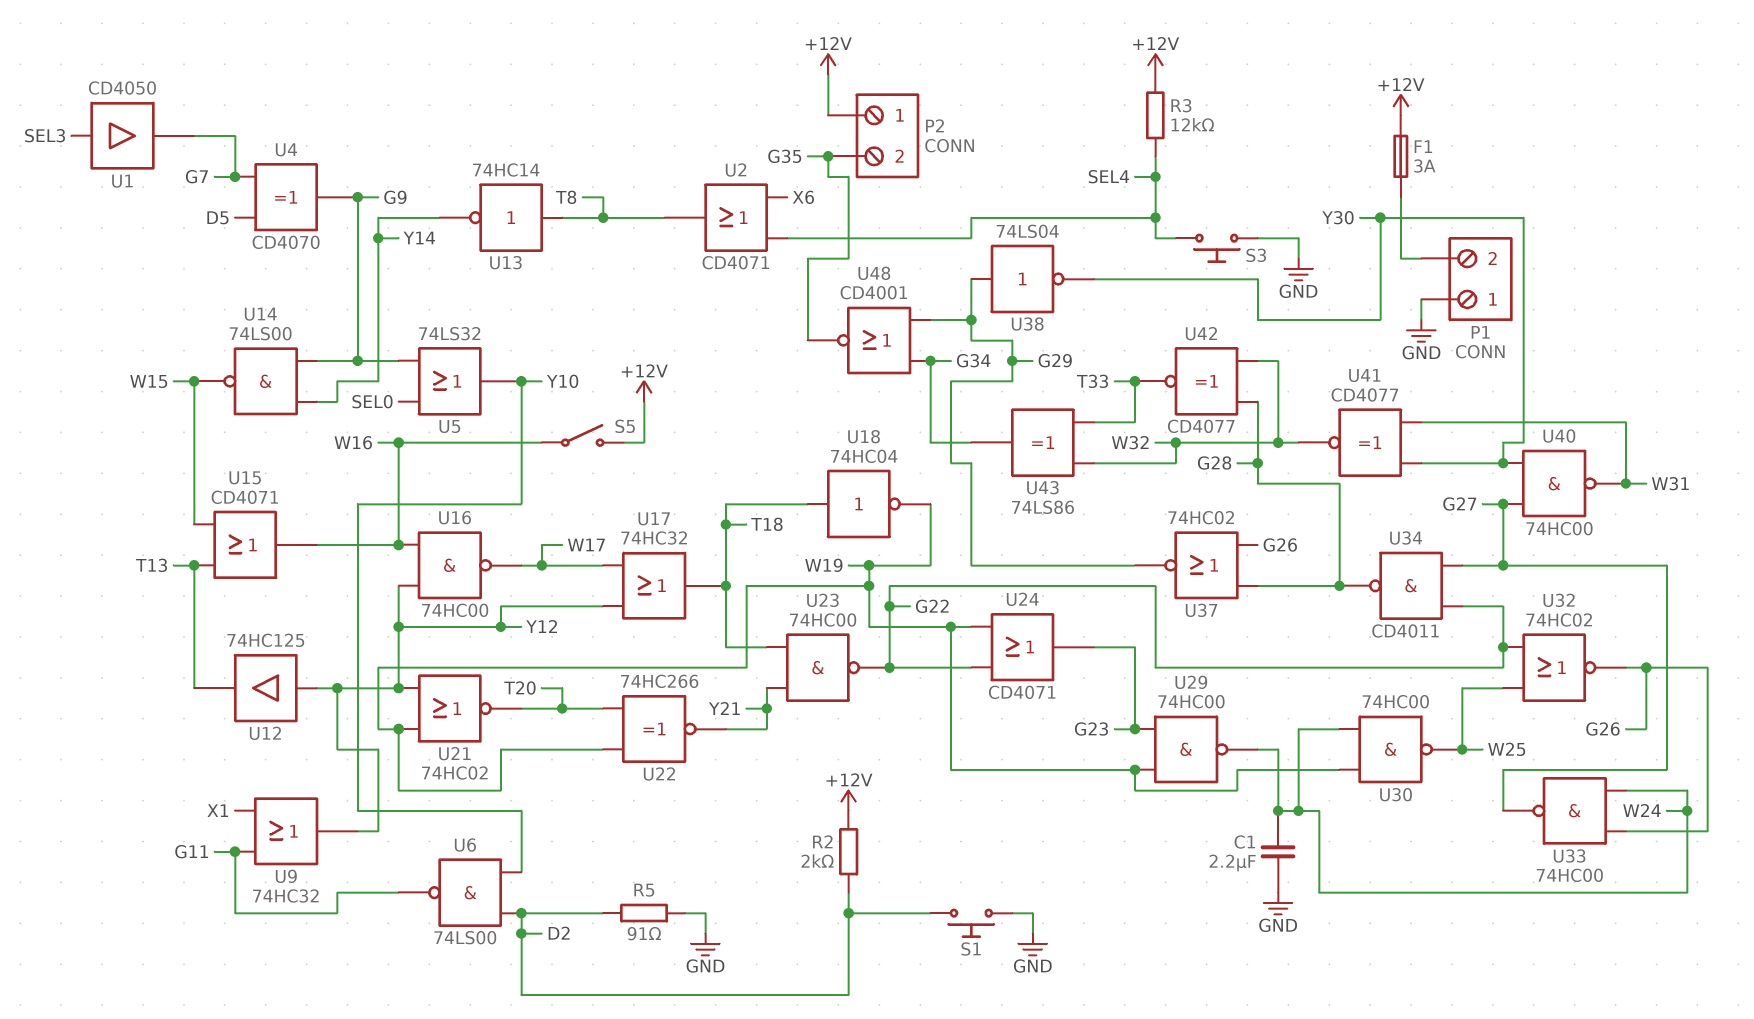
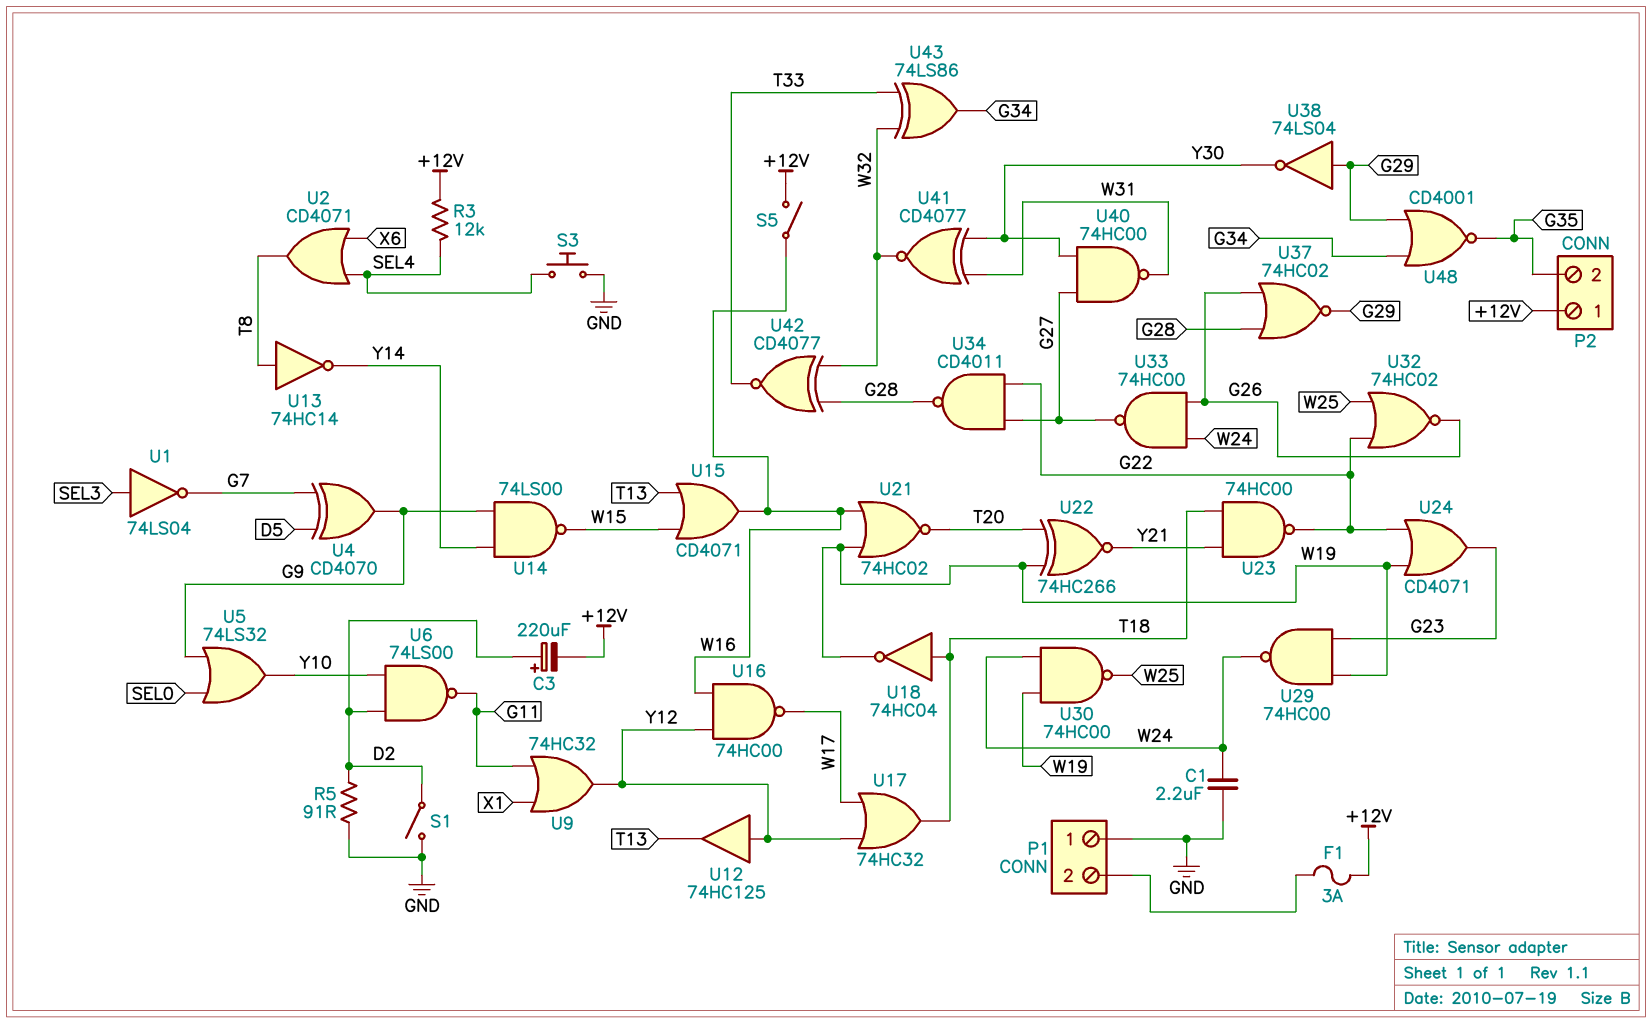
C3: none -> 220uF (plus D2, minus +12V)
R2: 2k (+12V, D2) -> none
S1: button (D2, GND) -> switch (D2, GND)
U1: buffer CD4050 (in SEL3, out G7) -> NOT 74LS04 (in SEL3, out G7)
U21: NOR 74HC02 (in W19, in Y12, out T20) -> NOR 74HC02 (in W16, in W19, out T20)

